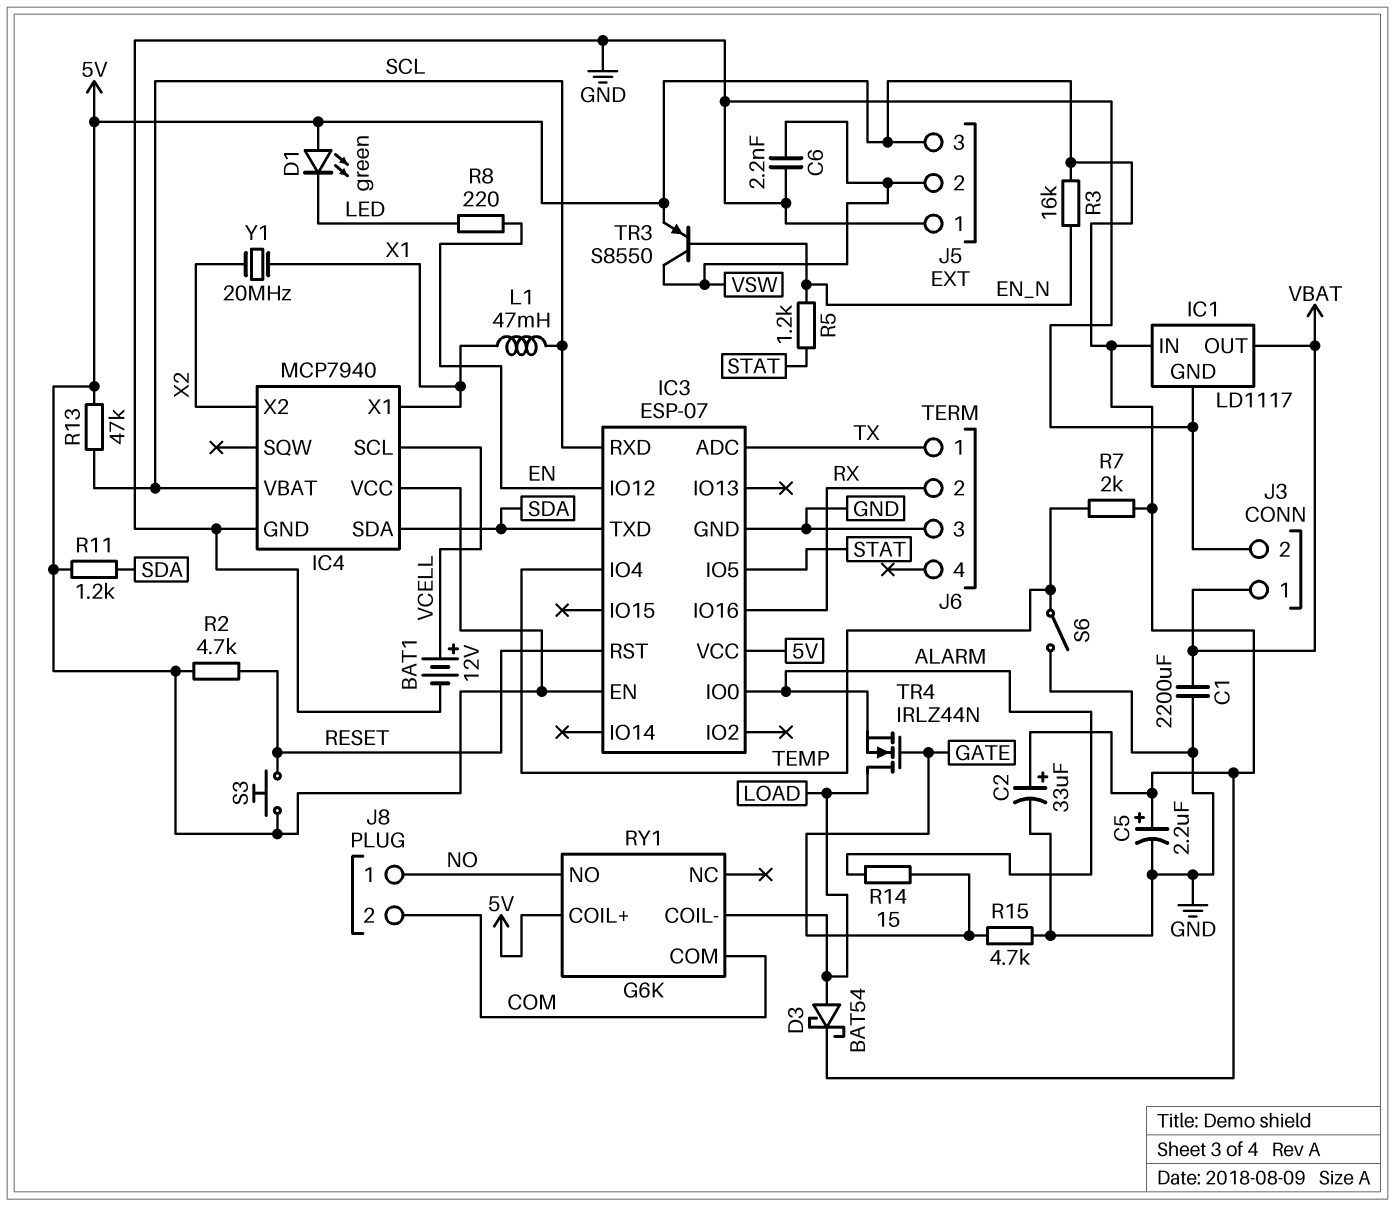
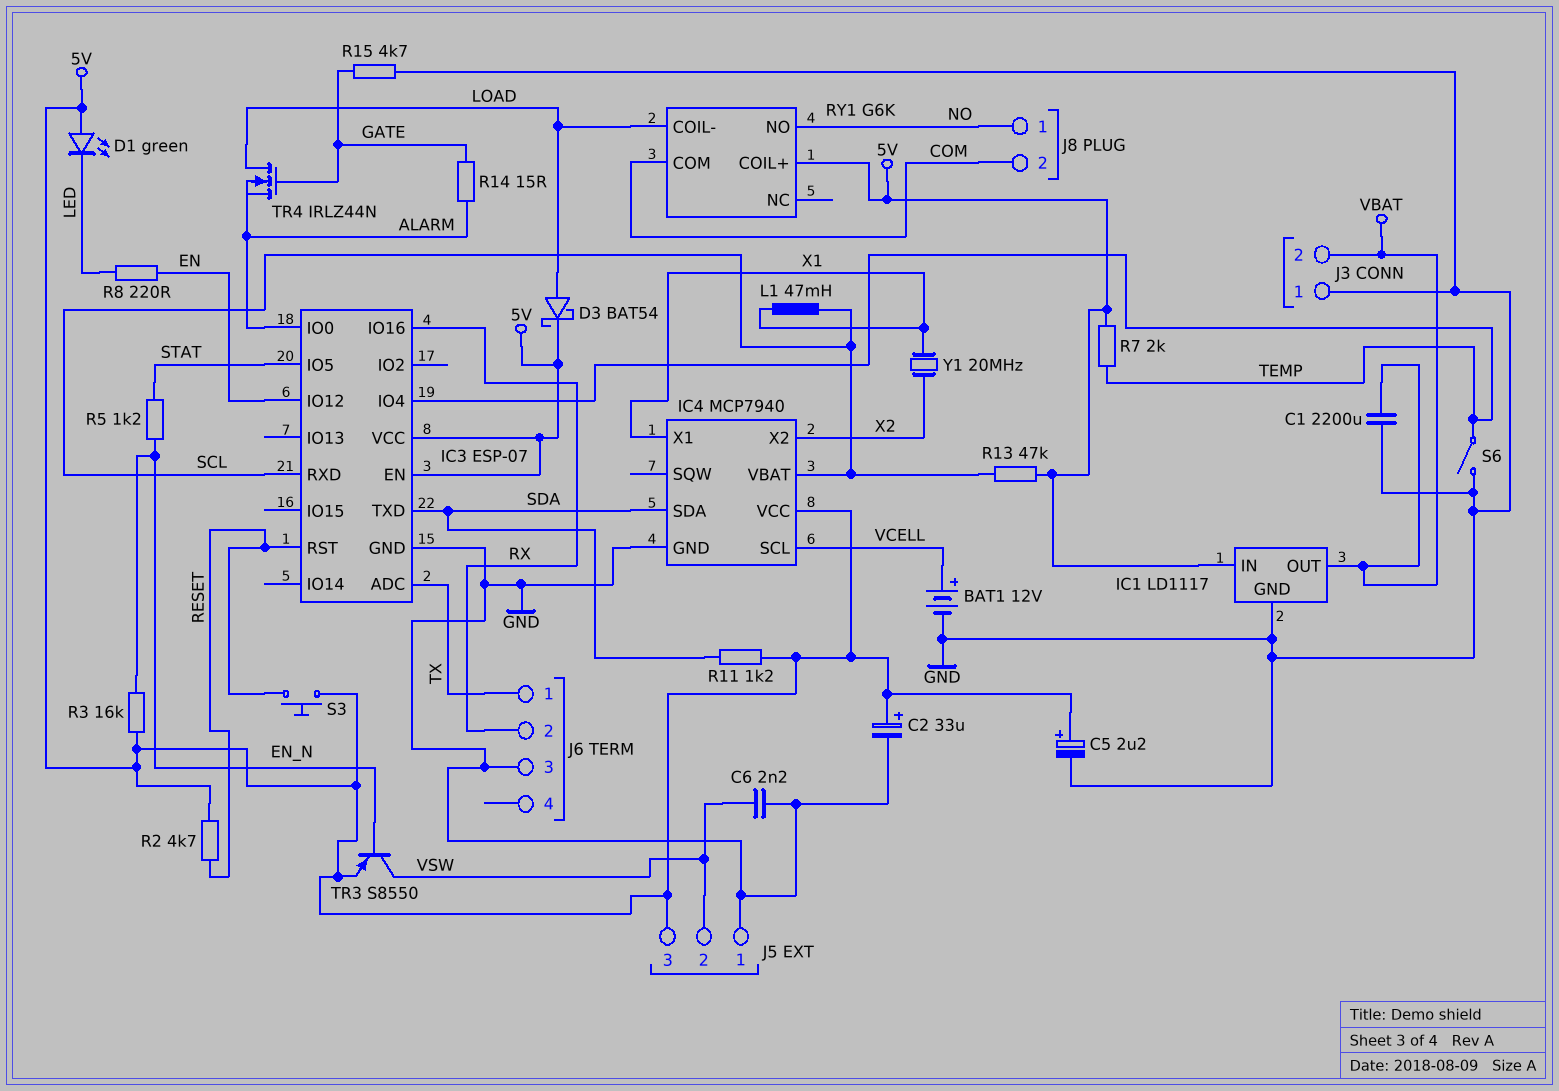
J3 pin 1: VBAT -> GND
J3 pin 2: GND -> VBAT

